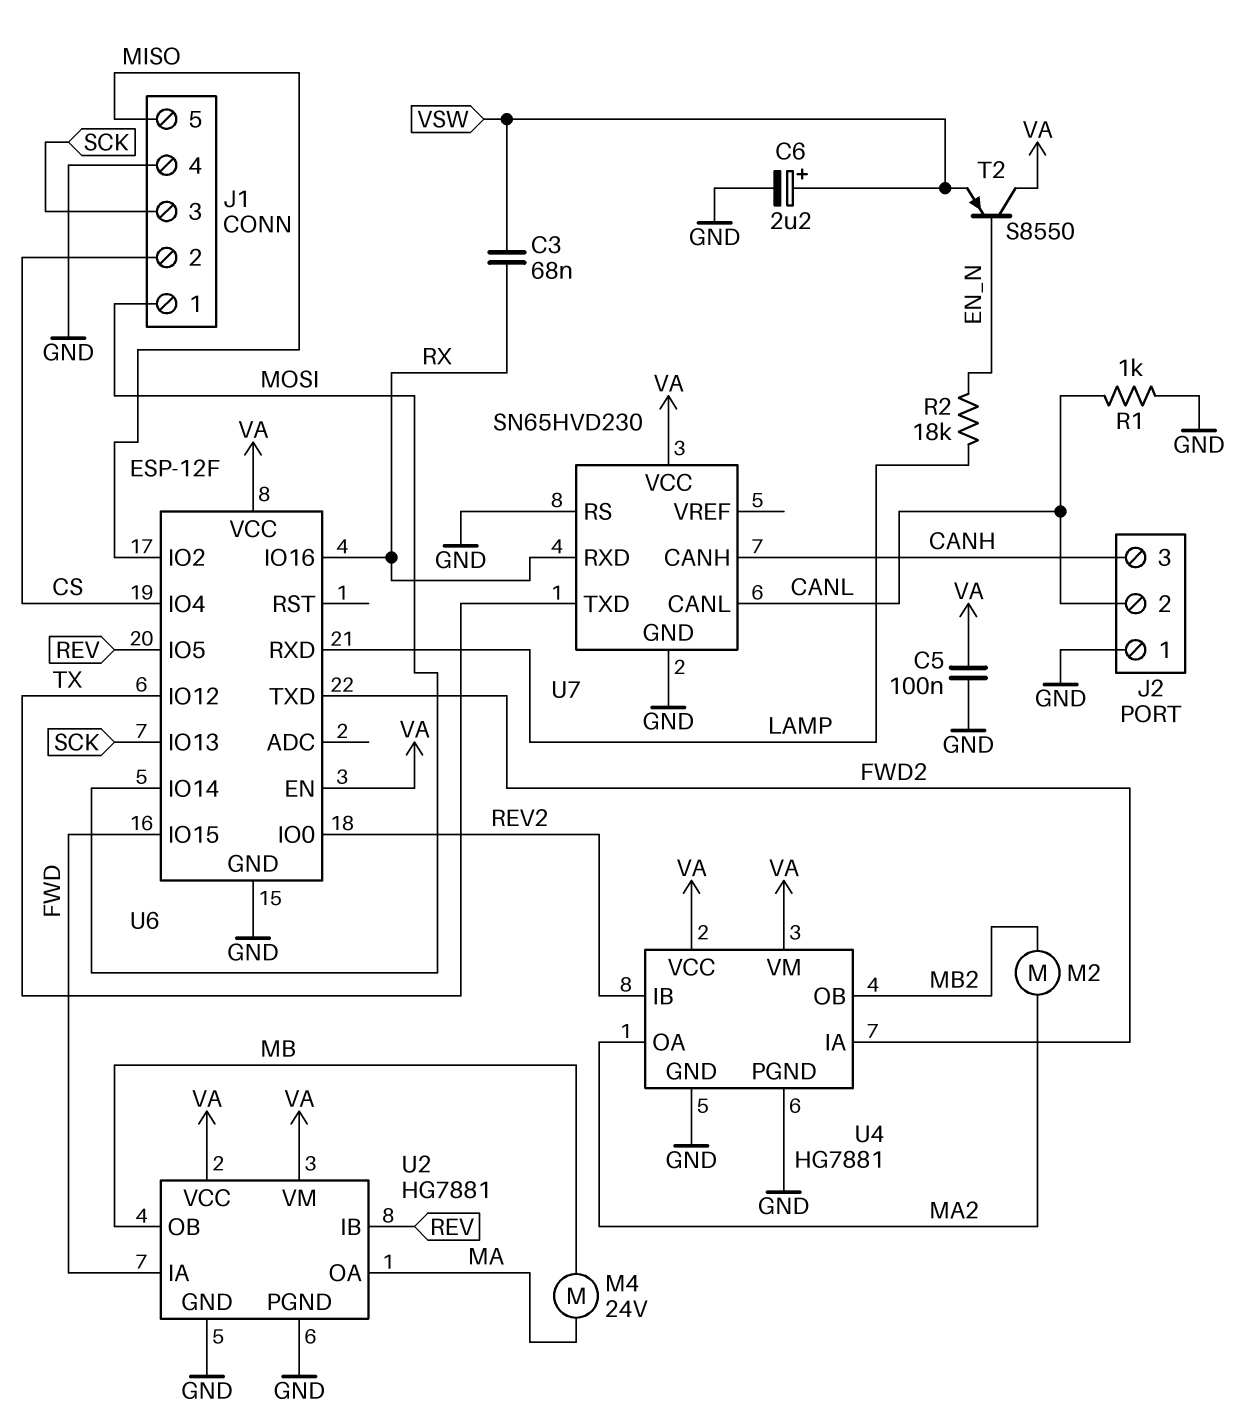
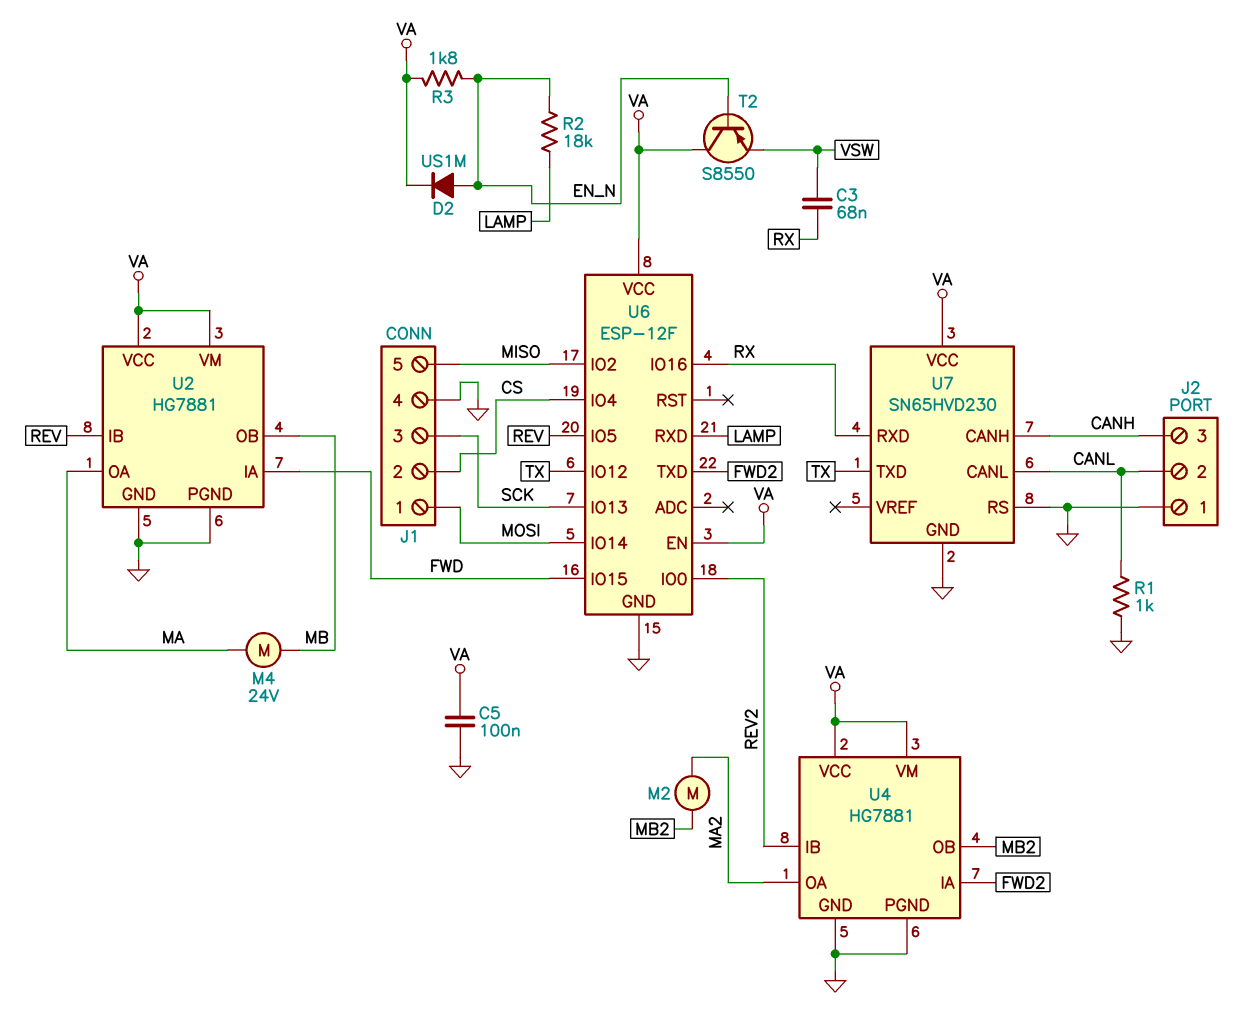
C6: 2.2uF (plus VSW, minus GND) -> none
D2: none -> diode US1M (A EN_N, K VA)
R3: none -> 1.8k (EN_N, VA)

